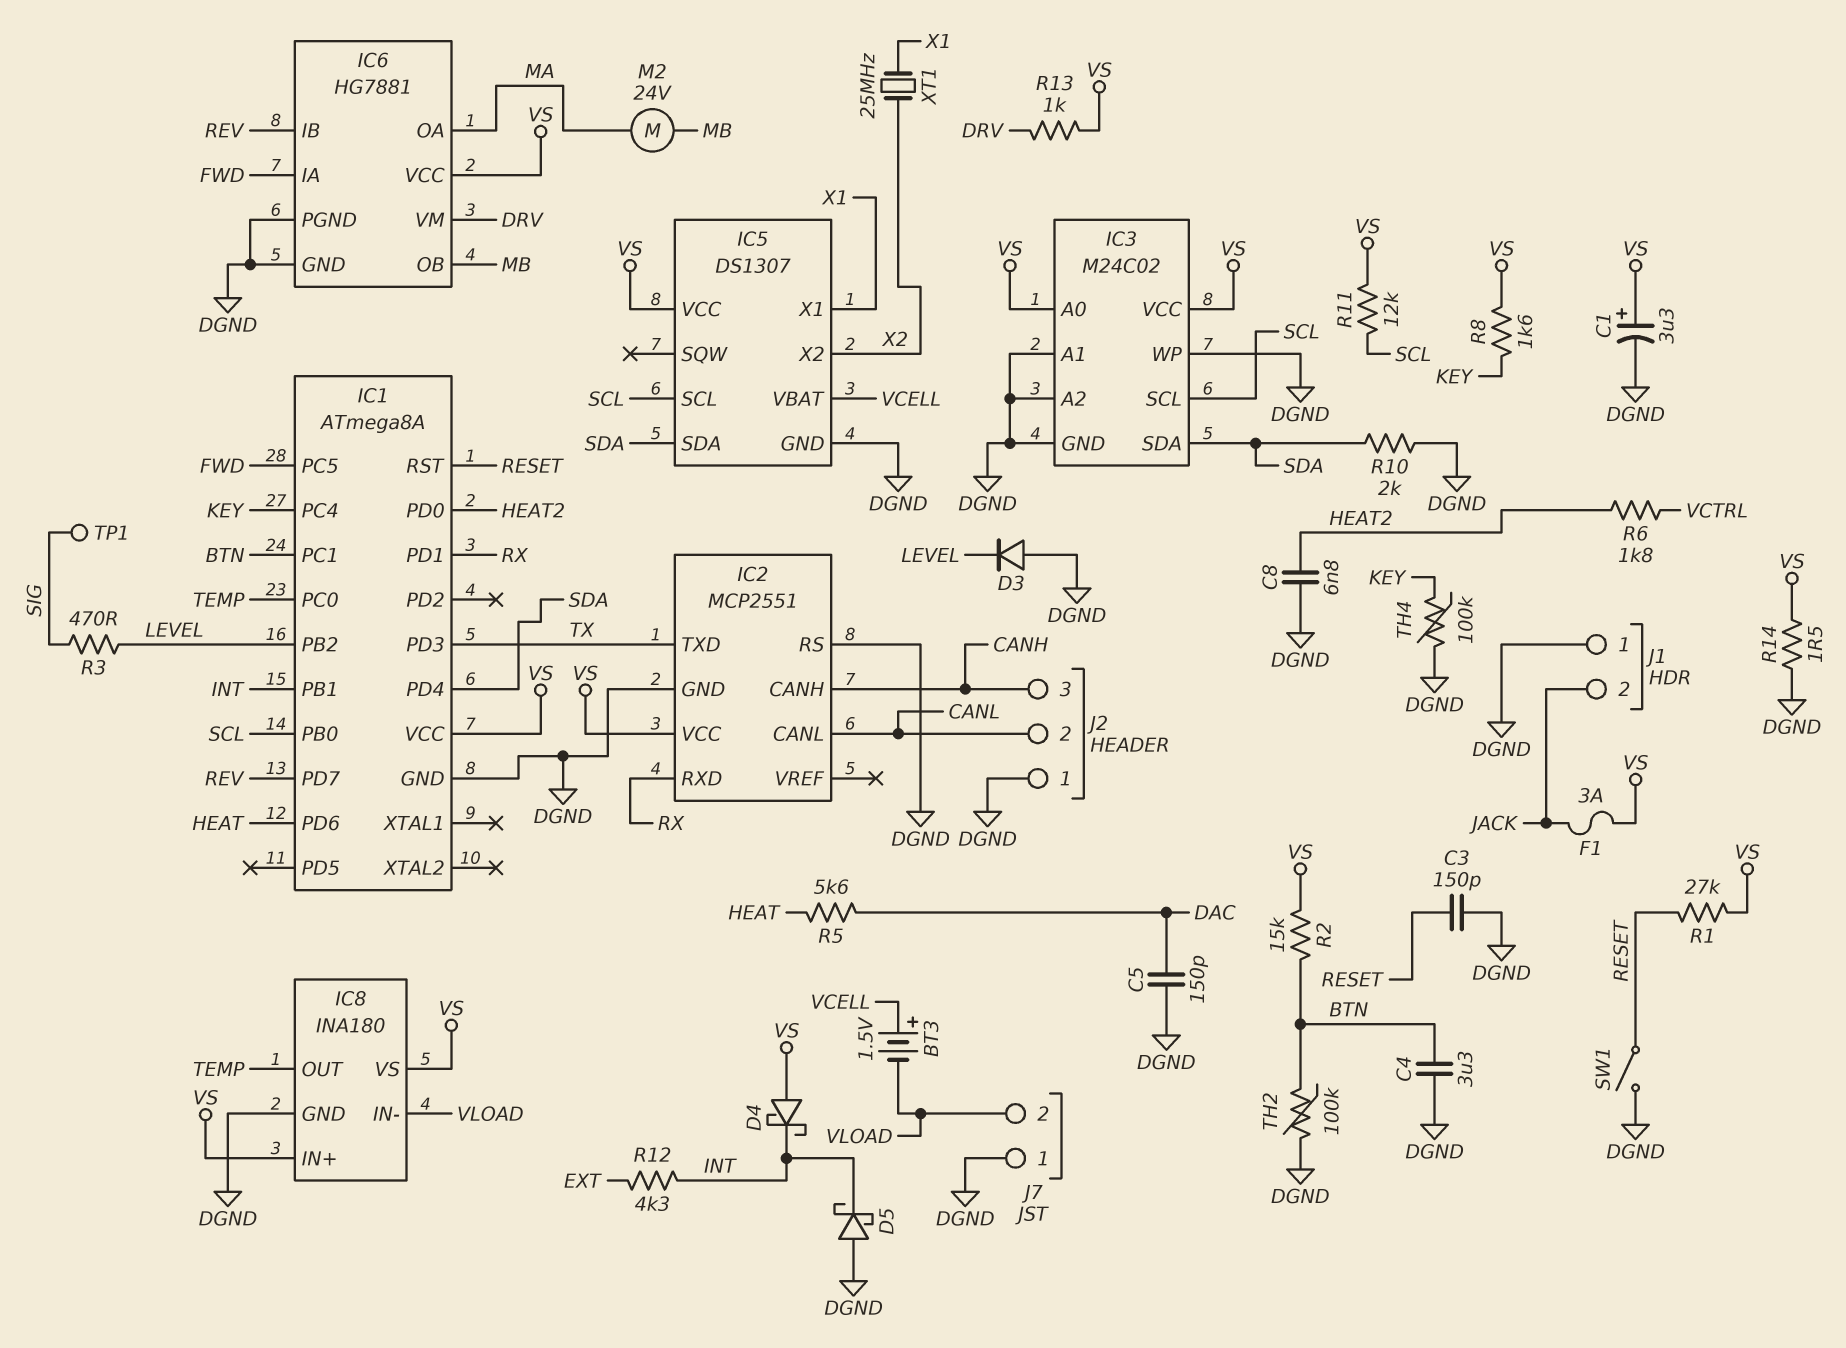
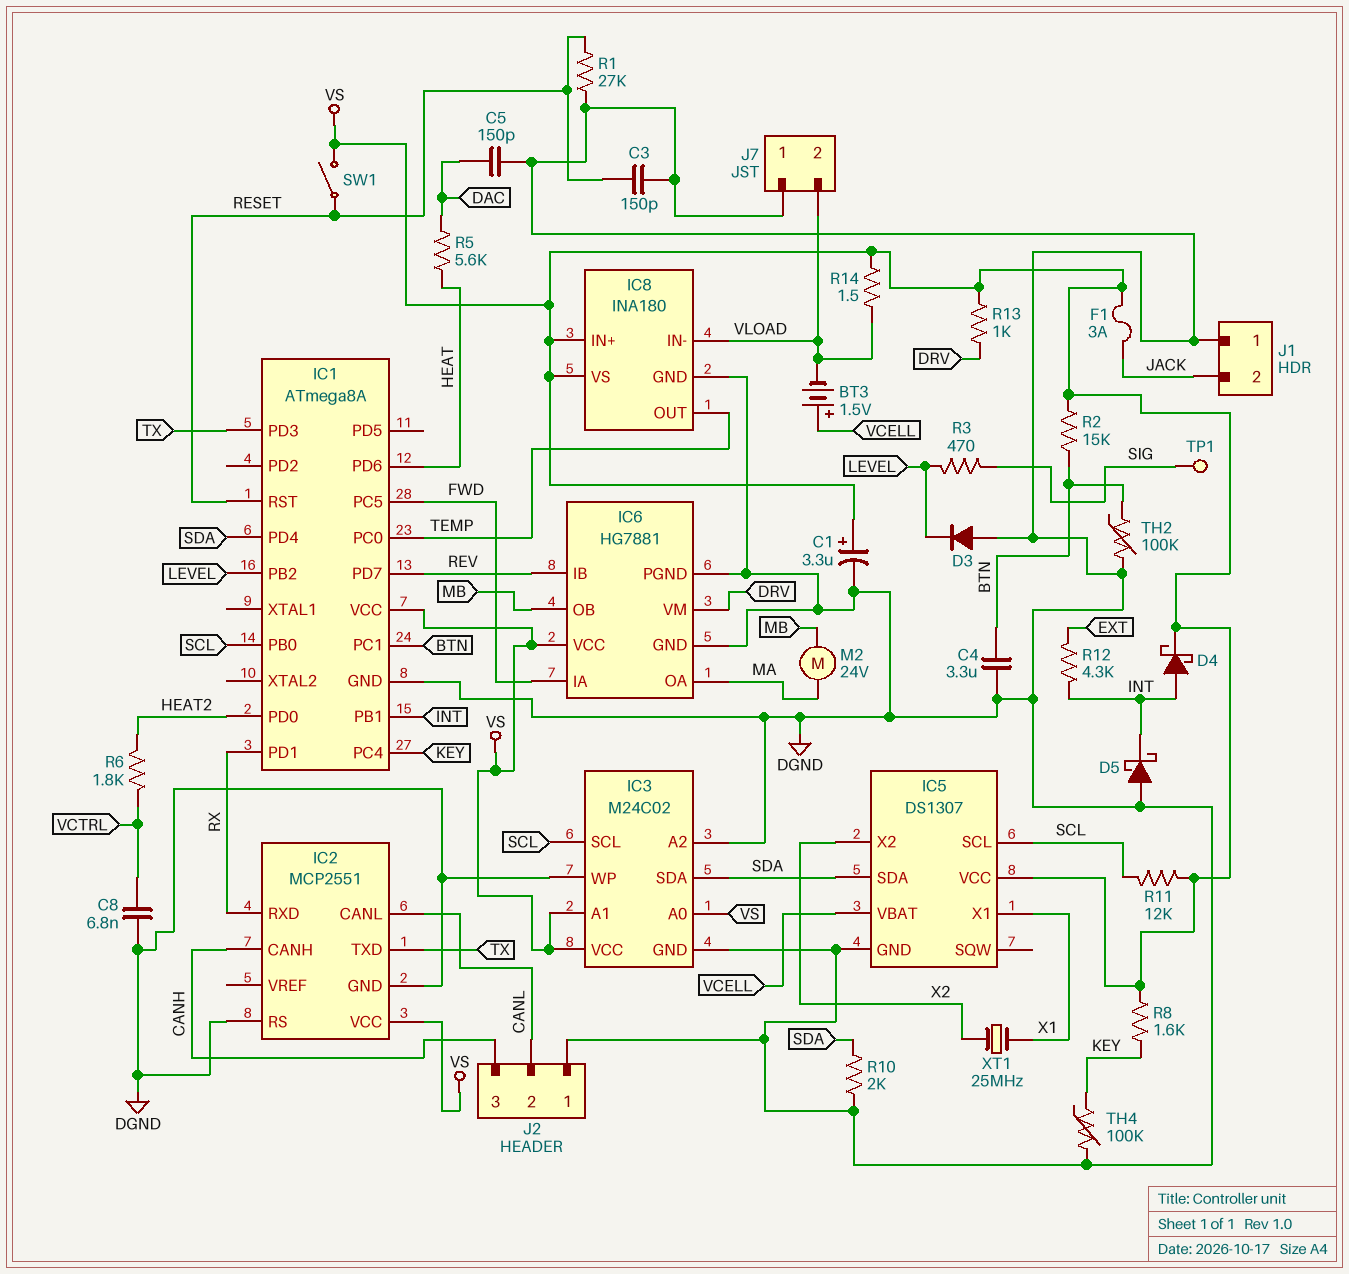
C8: 6.8nF (DGND, HEAT2) -> 6.8nF (DGND, VCTRL)
D4: schottky (A VS, K INT) -> schottky (A INT, K VS)
IC3 pin A1: DGND -> VS
R1: 27k (RESET, VS) -> 27k (DGND, RESET)
R14: 1.5 (DGND, VS) -> 1.5 (VLOAD, VS)
SW1: switch (DGND, RESET) -> switch (RESET, VS)

